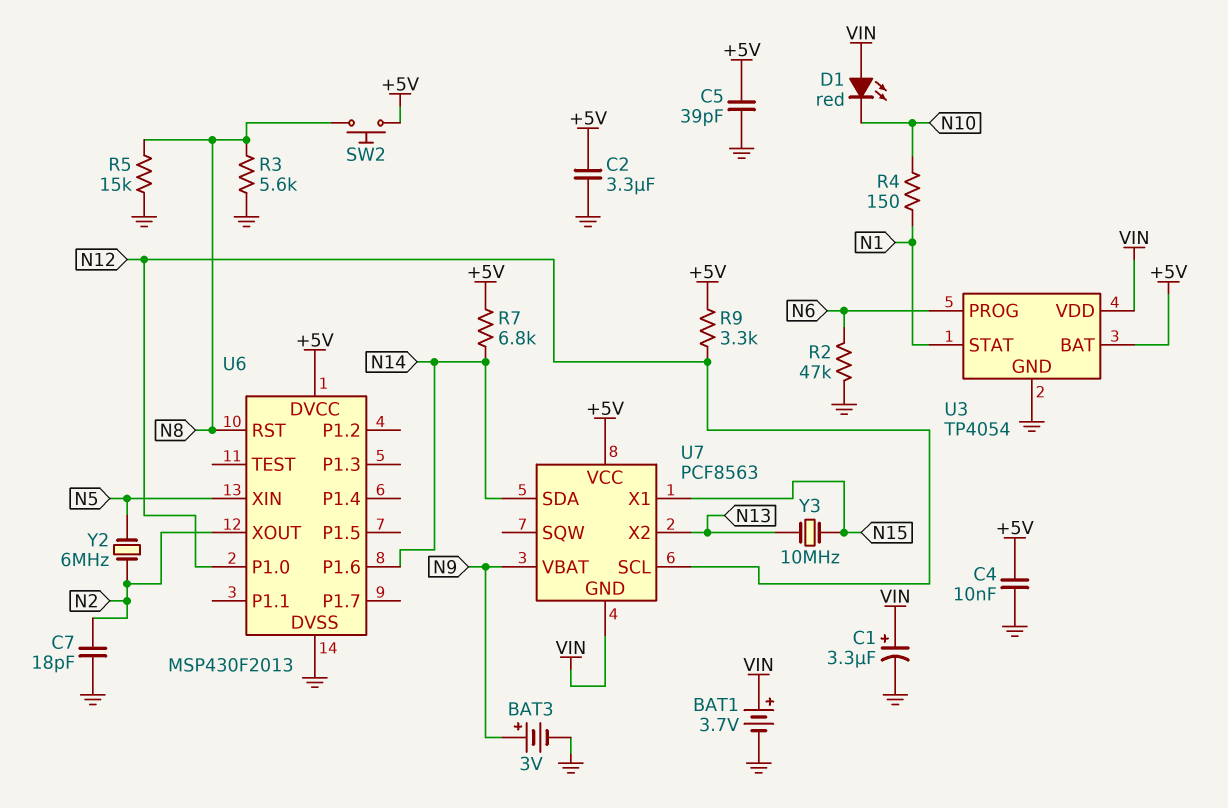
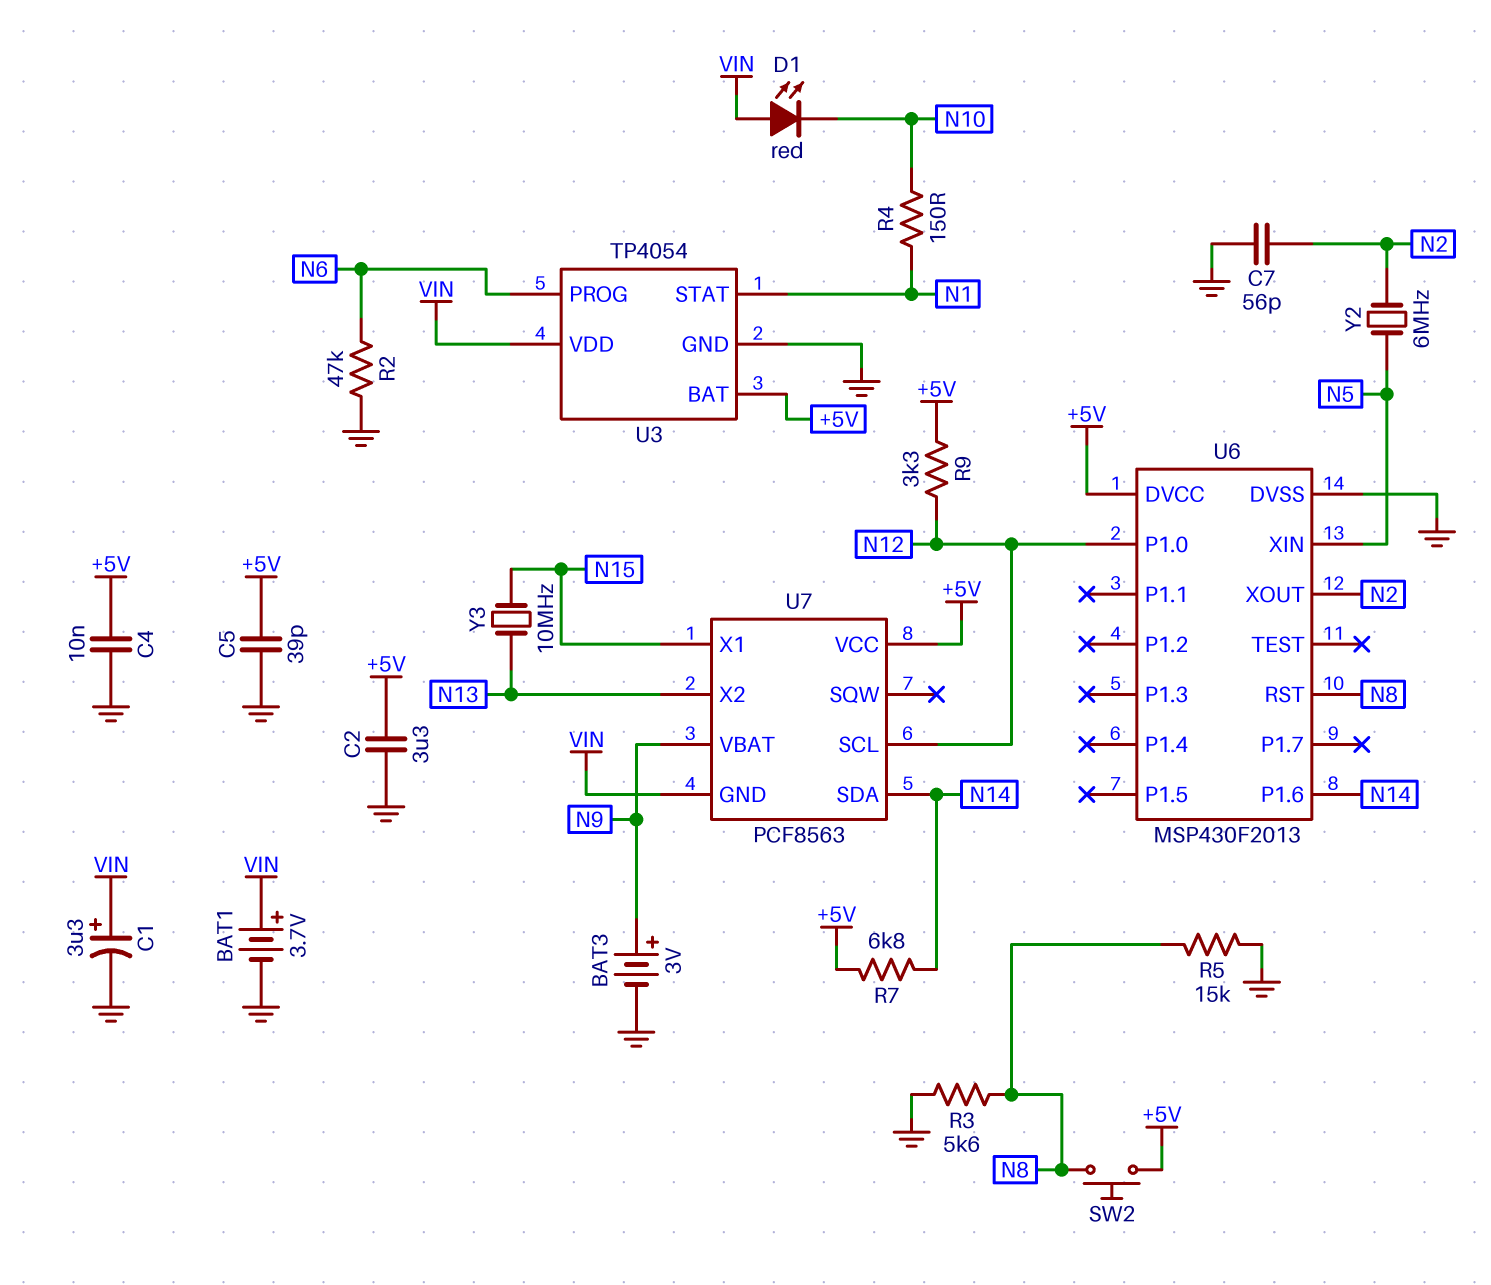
C7: 18pF (GND, N2) -> 56pF (GND, N2)

